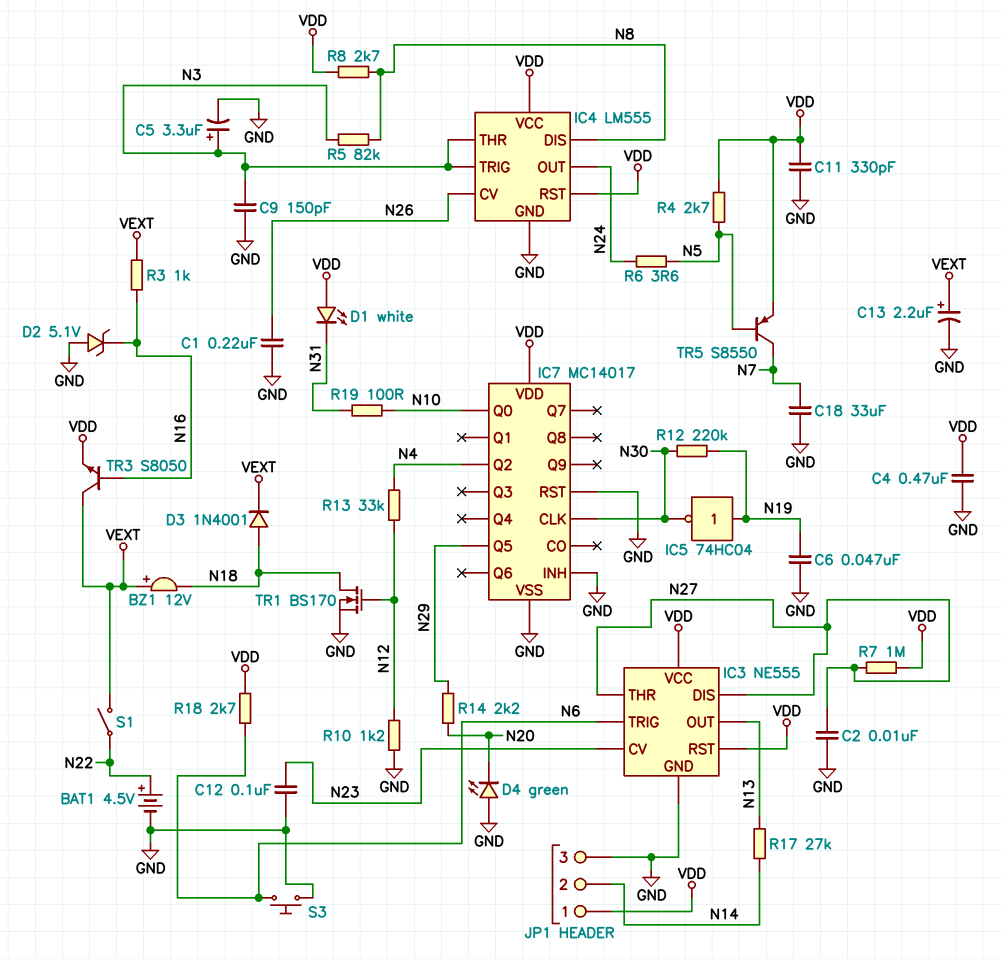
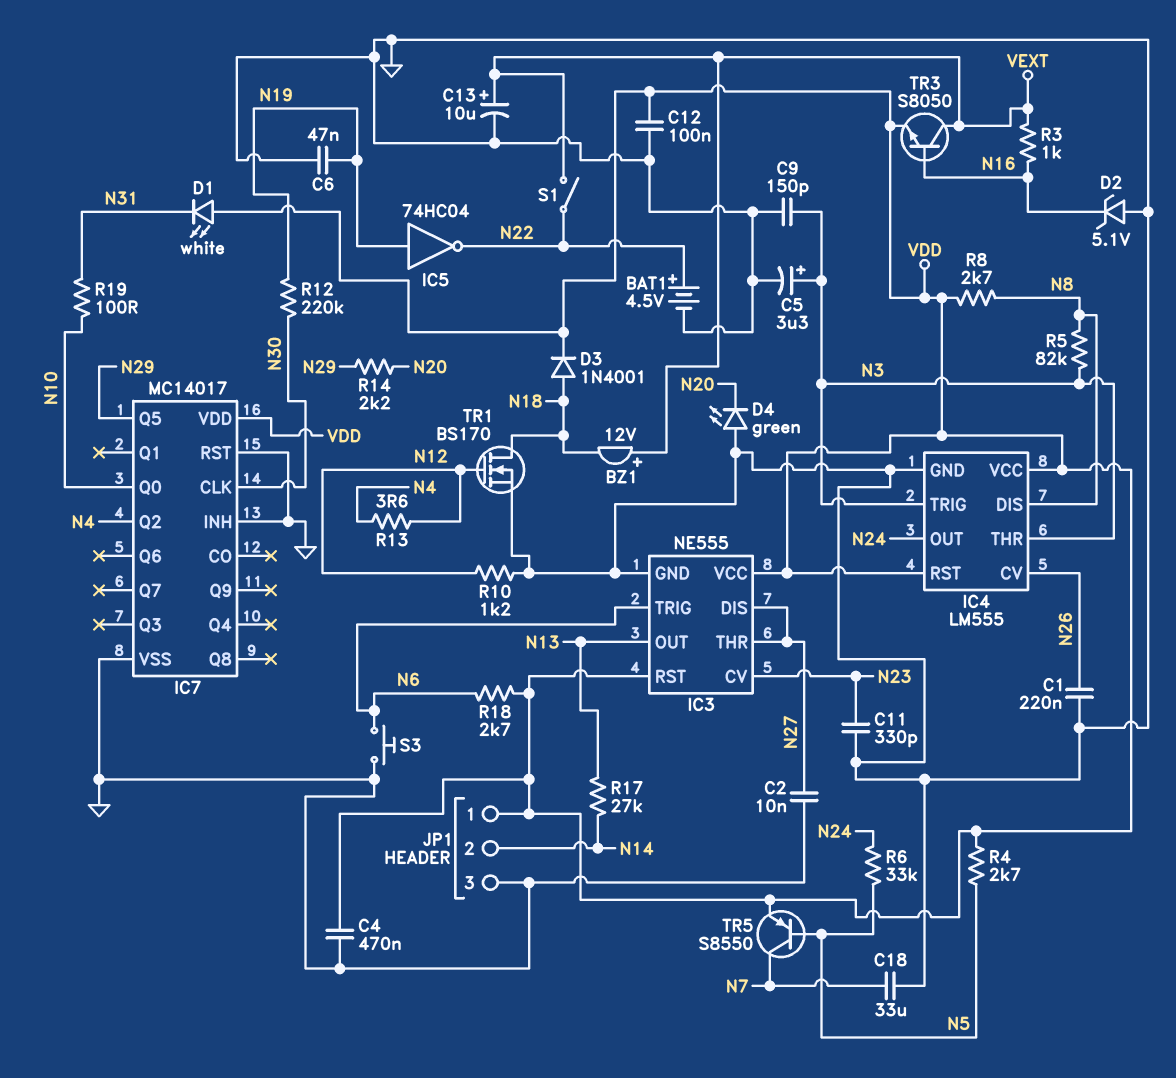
C11: 330pF (GND, VDD) -> 330pF (GND, N23)
C12: 100nF (GND, N23) -> 100nF (GND, VDD)
C13: 2.2uF (plus VEXT, minus GND) -> 10uF (plus VEXT, minus GND)
D3: diode 1N4001 (A N18, K VEXT) -> diode 1N4001 (A N18, K VDD)
IC5: NOT 74HC04 (in N19, out N30) -> NOT 74HC04 (in N19, out N22)
R6: 3.6 (N5, N24) -> 33k (N5, N24)
R7: 1M (N27, VDD) -> none
R13: 33k (N4, N12) -> 3.6 (N4, N12)

